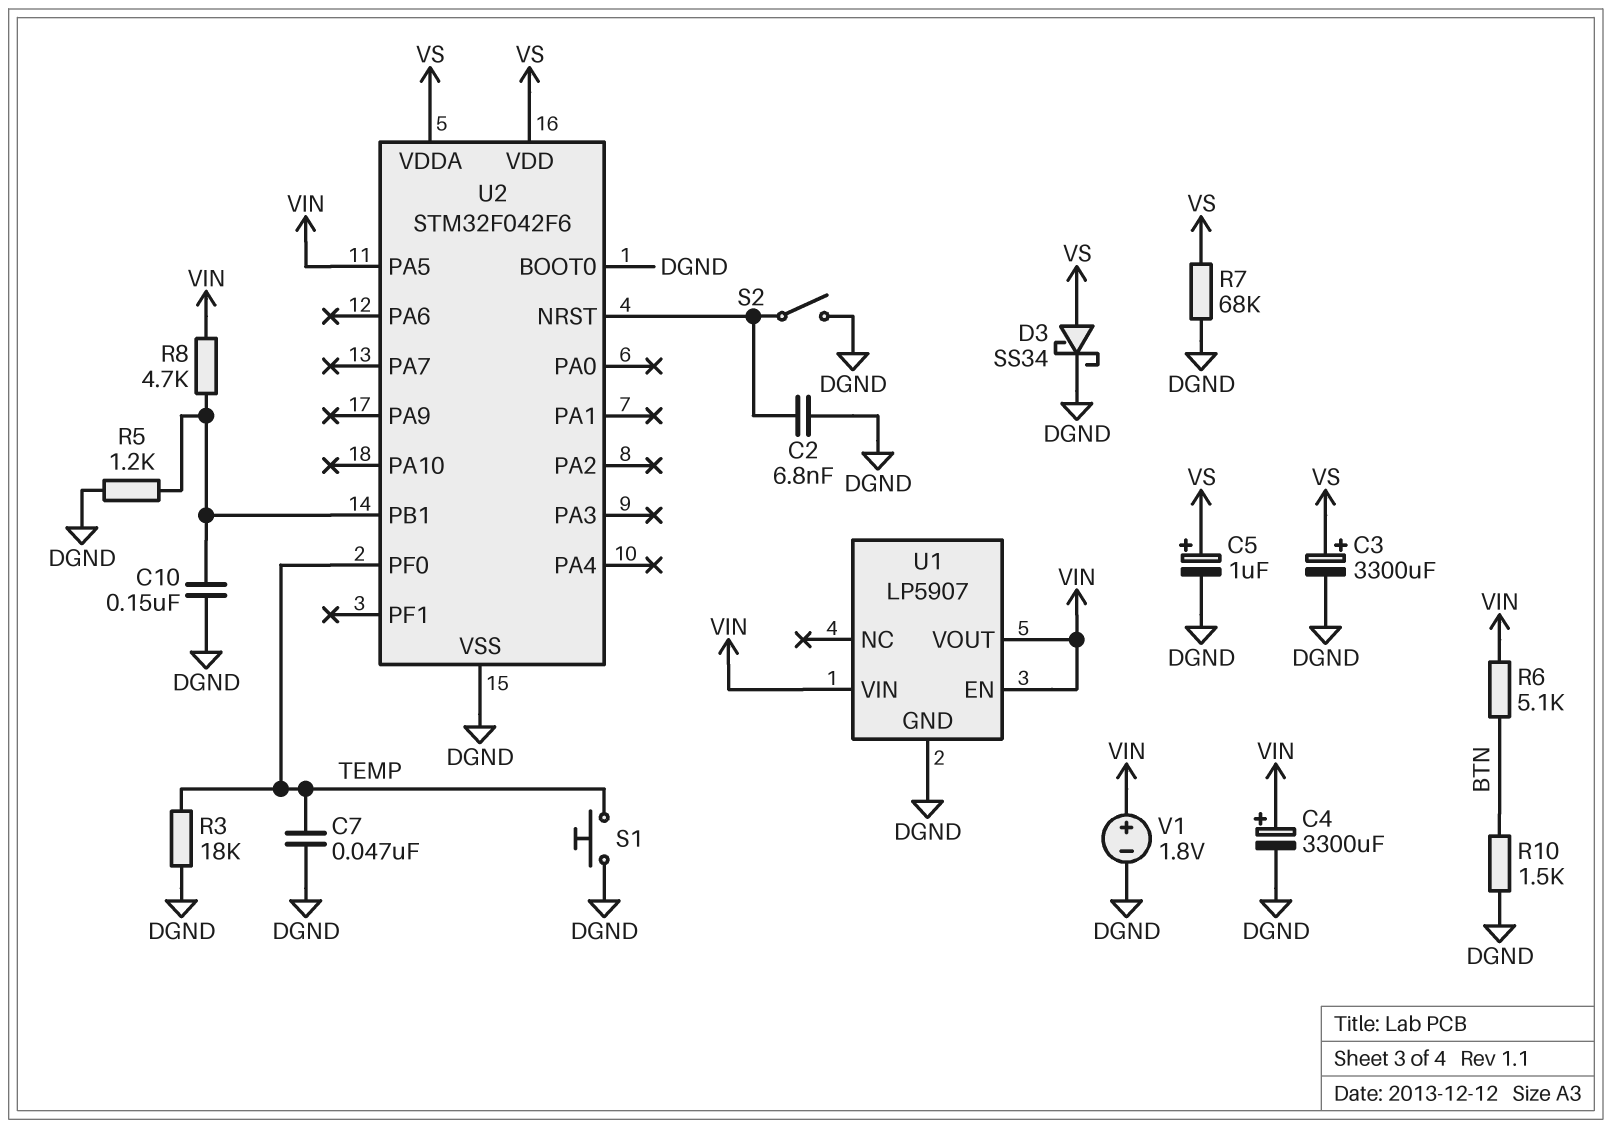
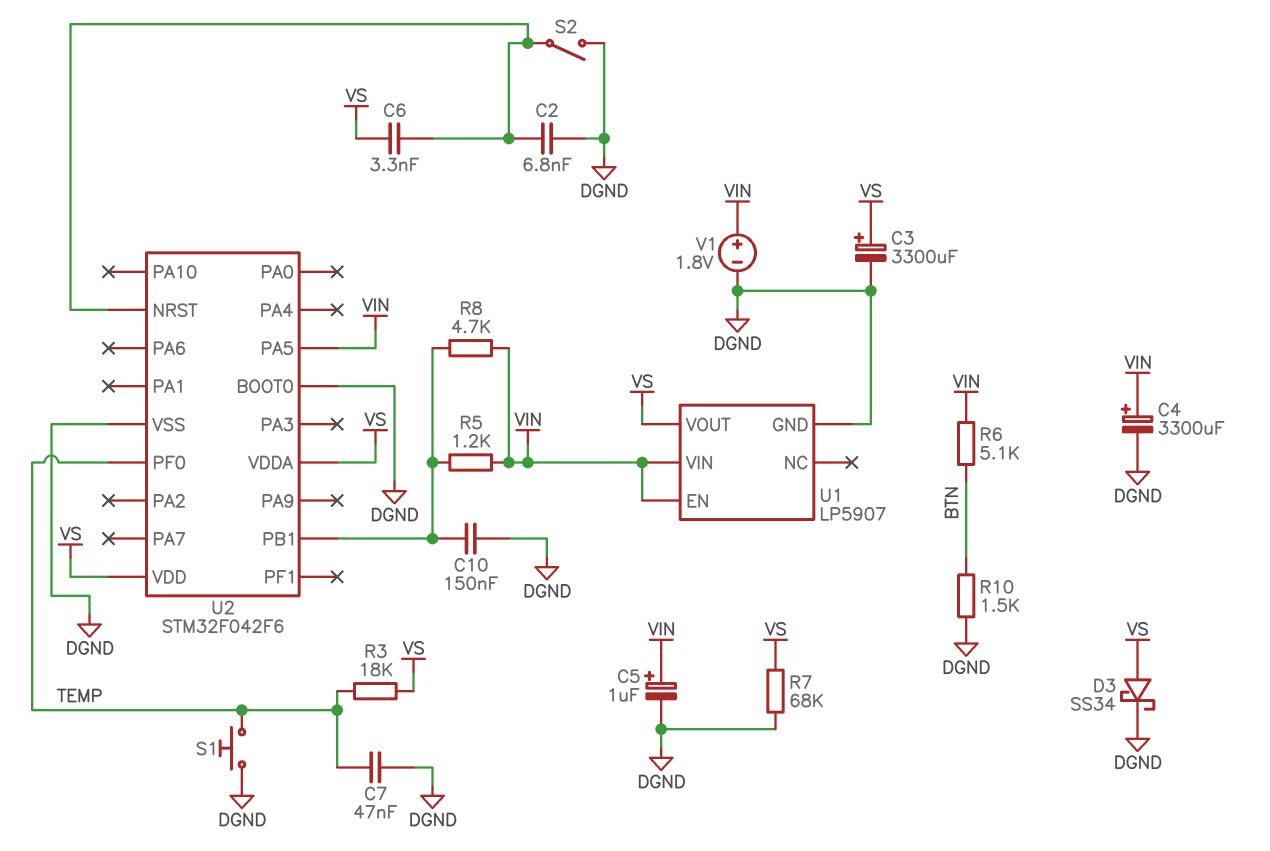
C5: 1uF (plus VS, minus DGND) -> 1uF (plus VIN, minus DGND)
C6: none -> 3.3nF (U2/NRST, VS)
R3: 18k (DGND, TEMP) -> 18k (TEMP, VS)
R5: 1.2k (DGND, U2/PB1) -> 1.2k (U2/PB1, VIN)
U1 pin VOUT: VIN -> VS

